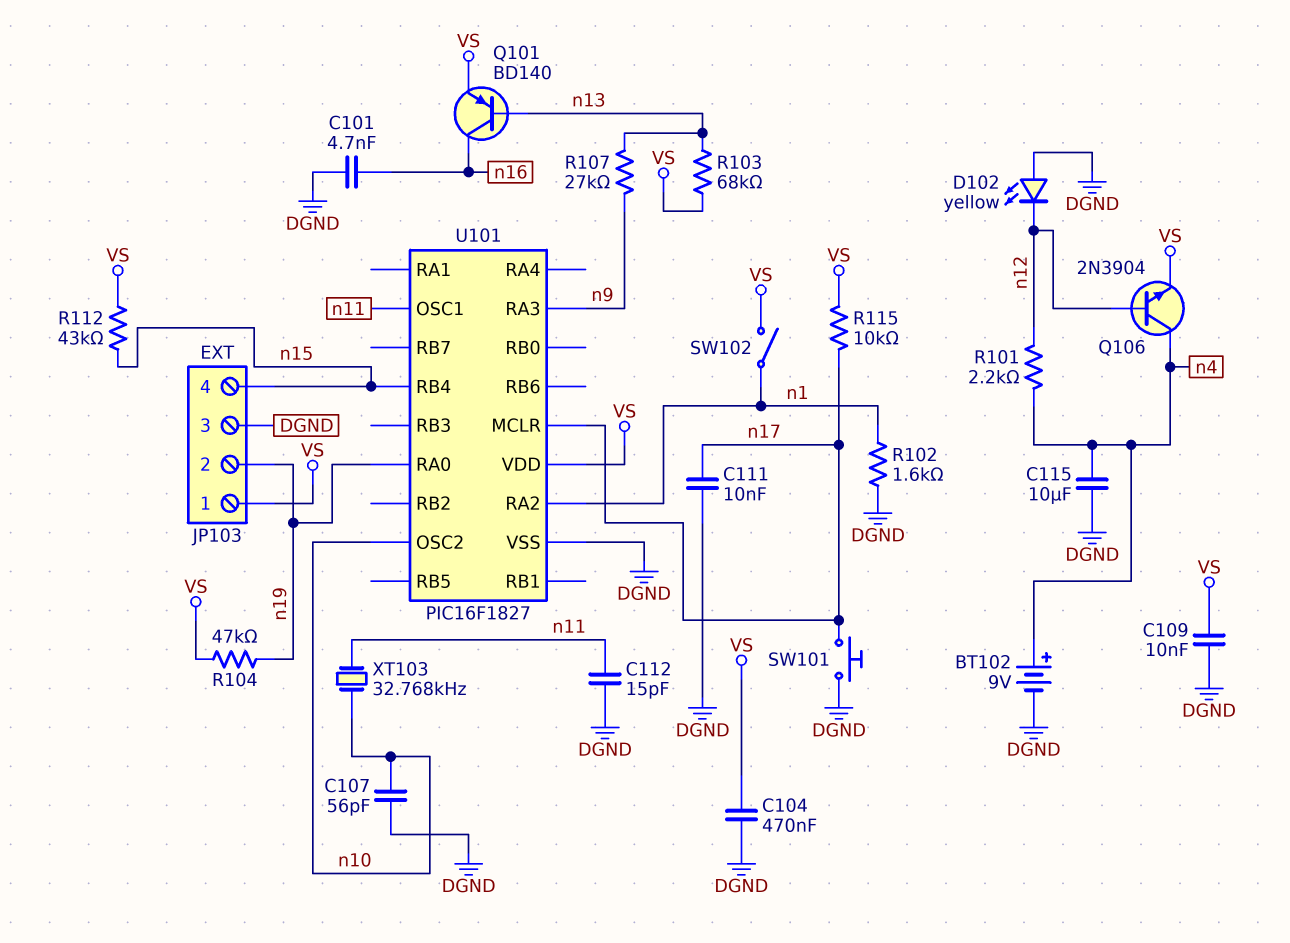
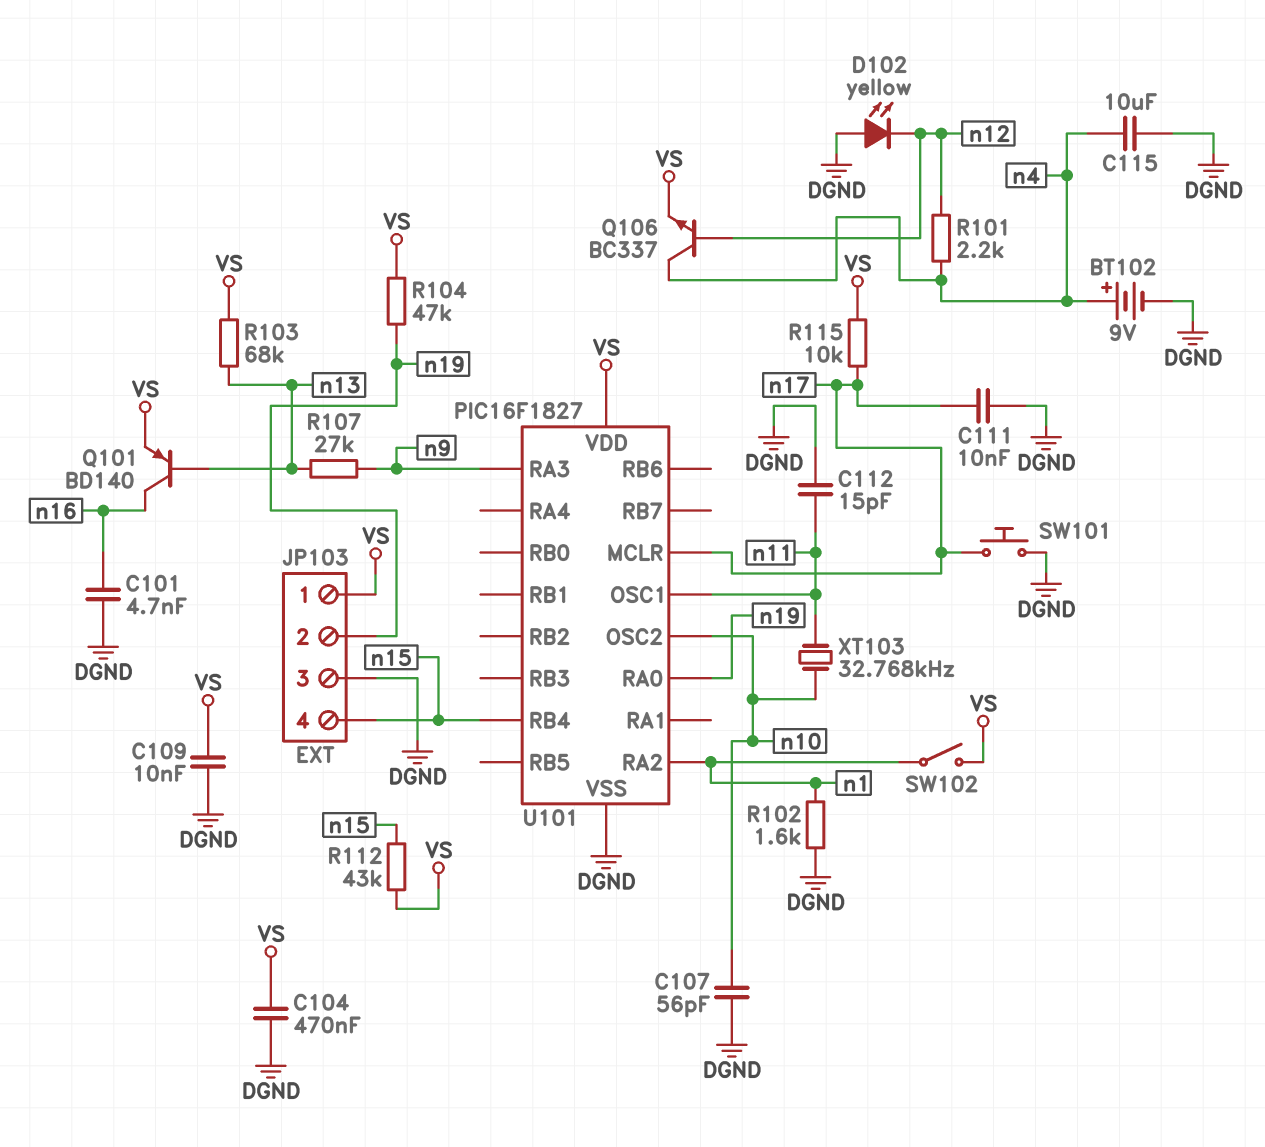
Q106: NPN 2N3904 (B n12, C n4, E VS) -> NPN BC337 (B n12, C n4, E VS)

